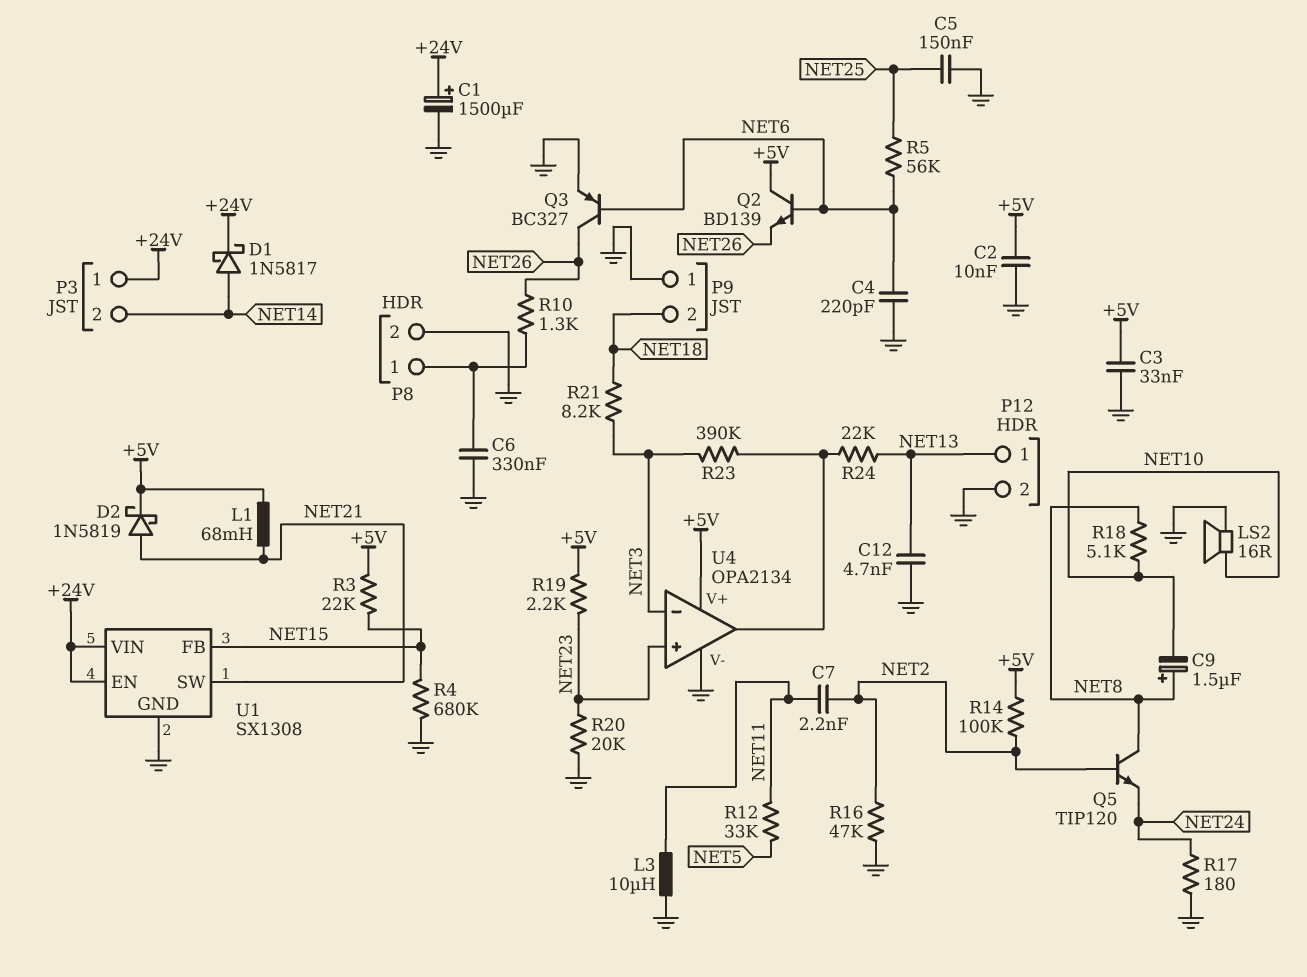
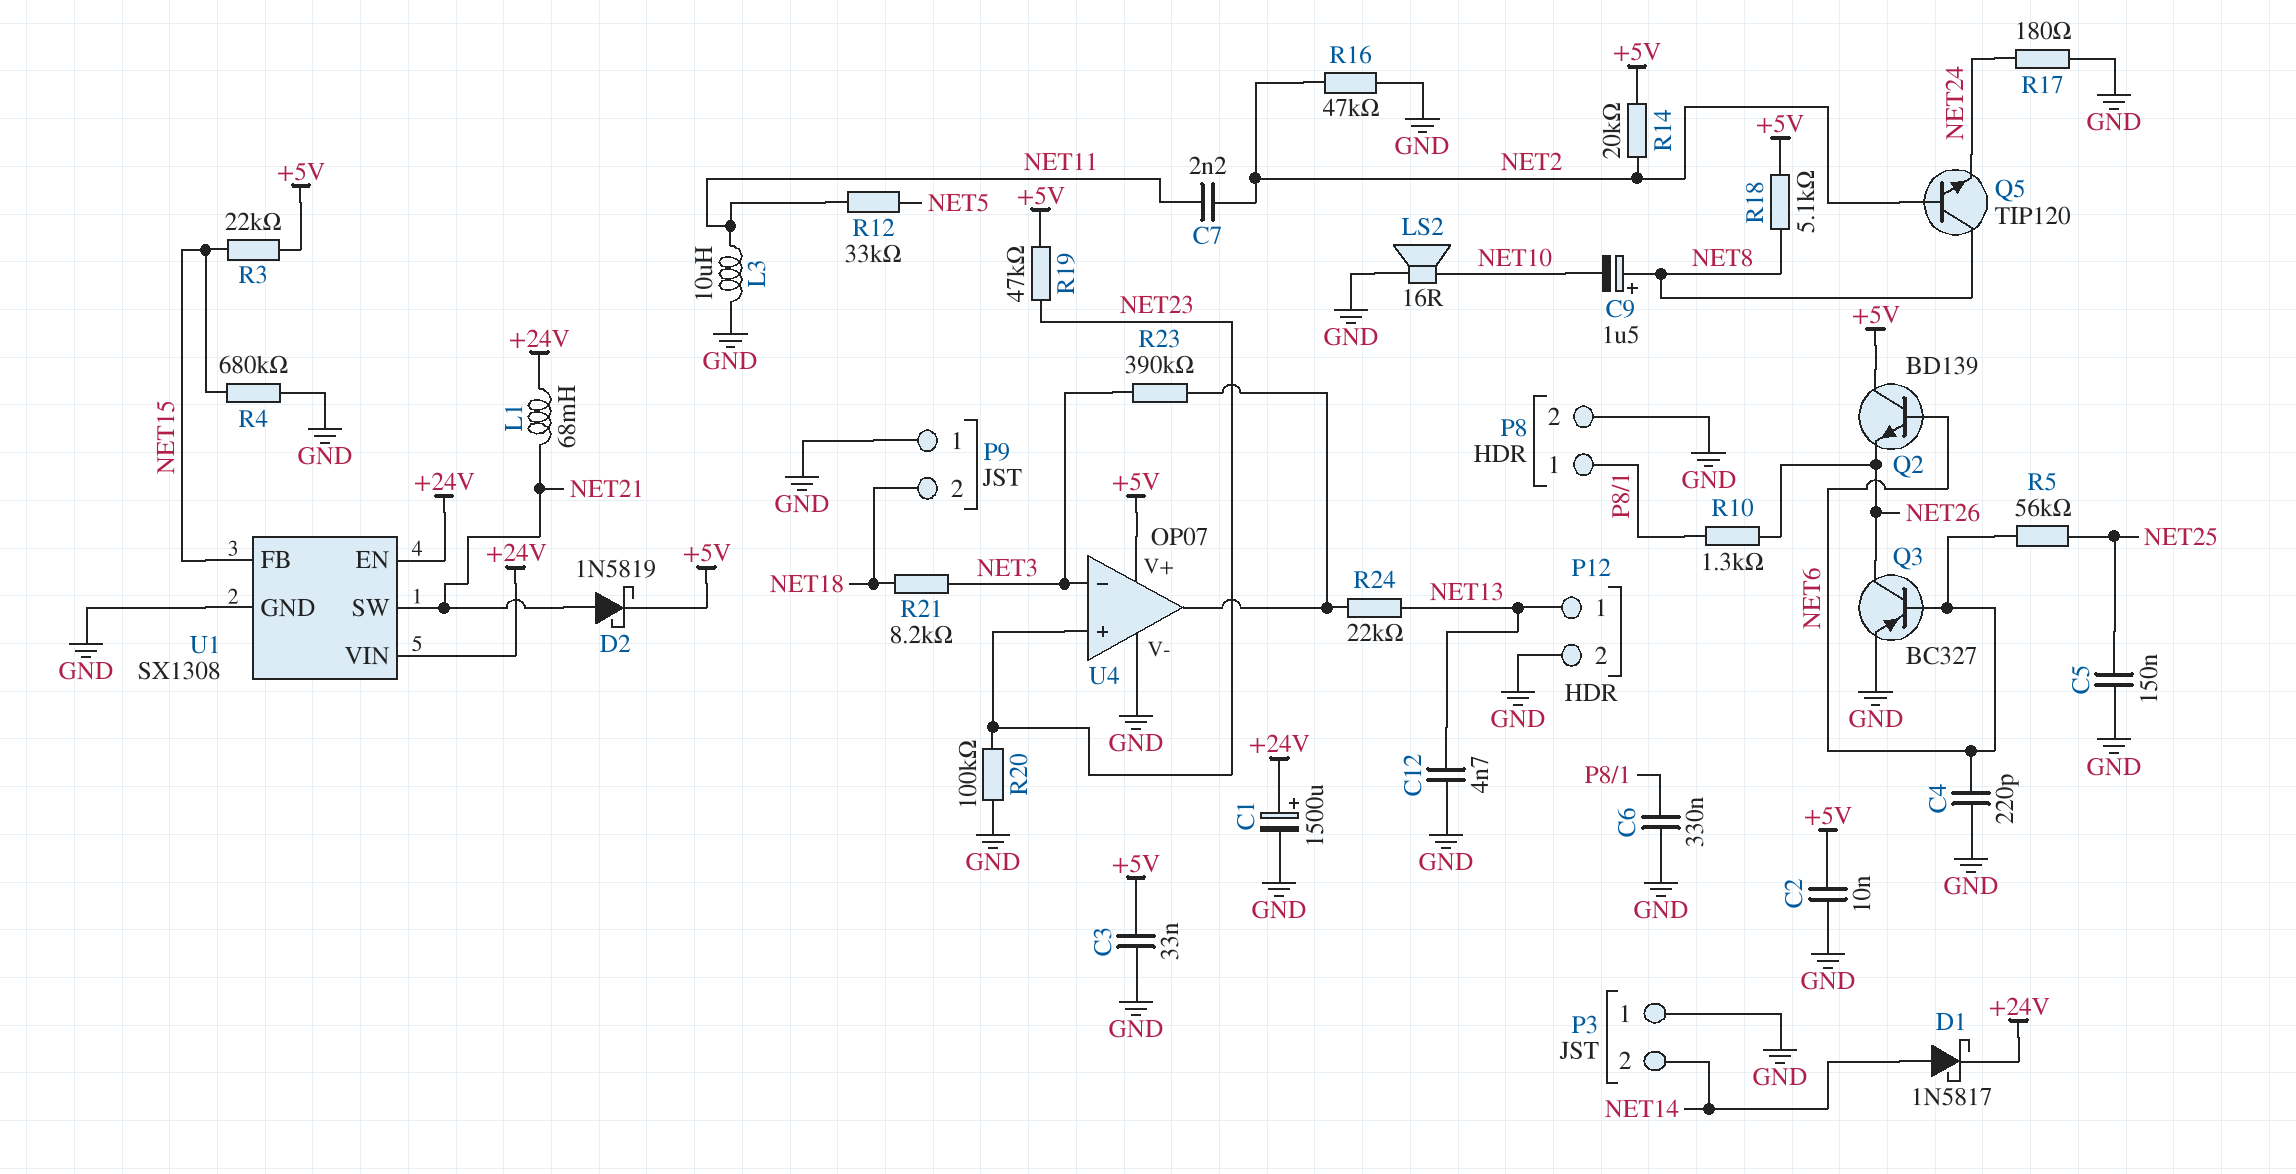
L1: 68mH (+5V, NET21) -> 68mH (+24V, NET21)
P3 pin 1: +24V -> GND
R14: 100k (+5V, NET2) -> 20k (+5V, NET2)
R18: 5.1k (NET8, NET10) -> 5.1k (+5V, NET8)
R19: 2.2k (+5V, NET23) -> 47k (+5V, NET23)
R20: 20k (GND, NET23) -> 100k (GND, NET23)
U4: OPA2134 -> OP07

